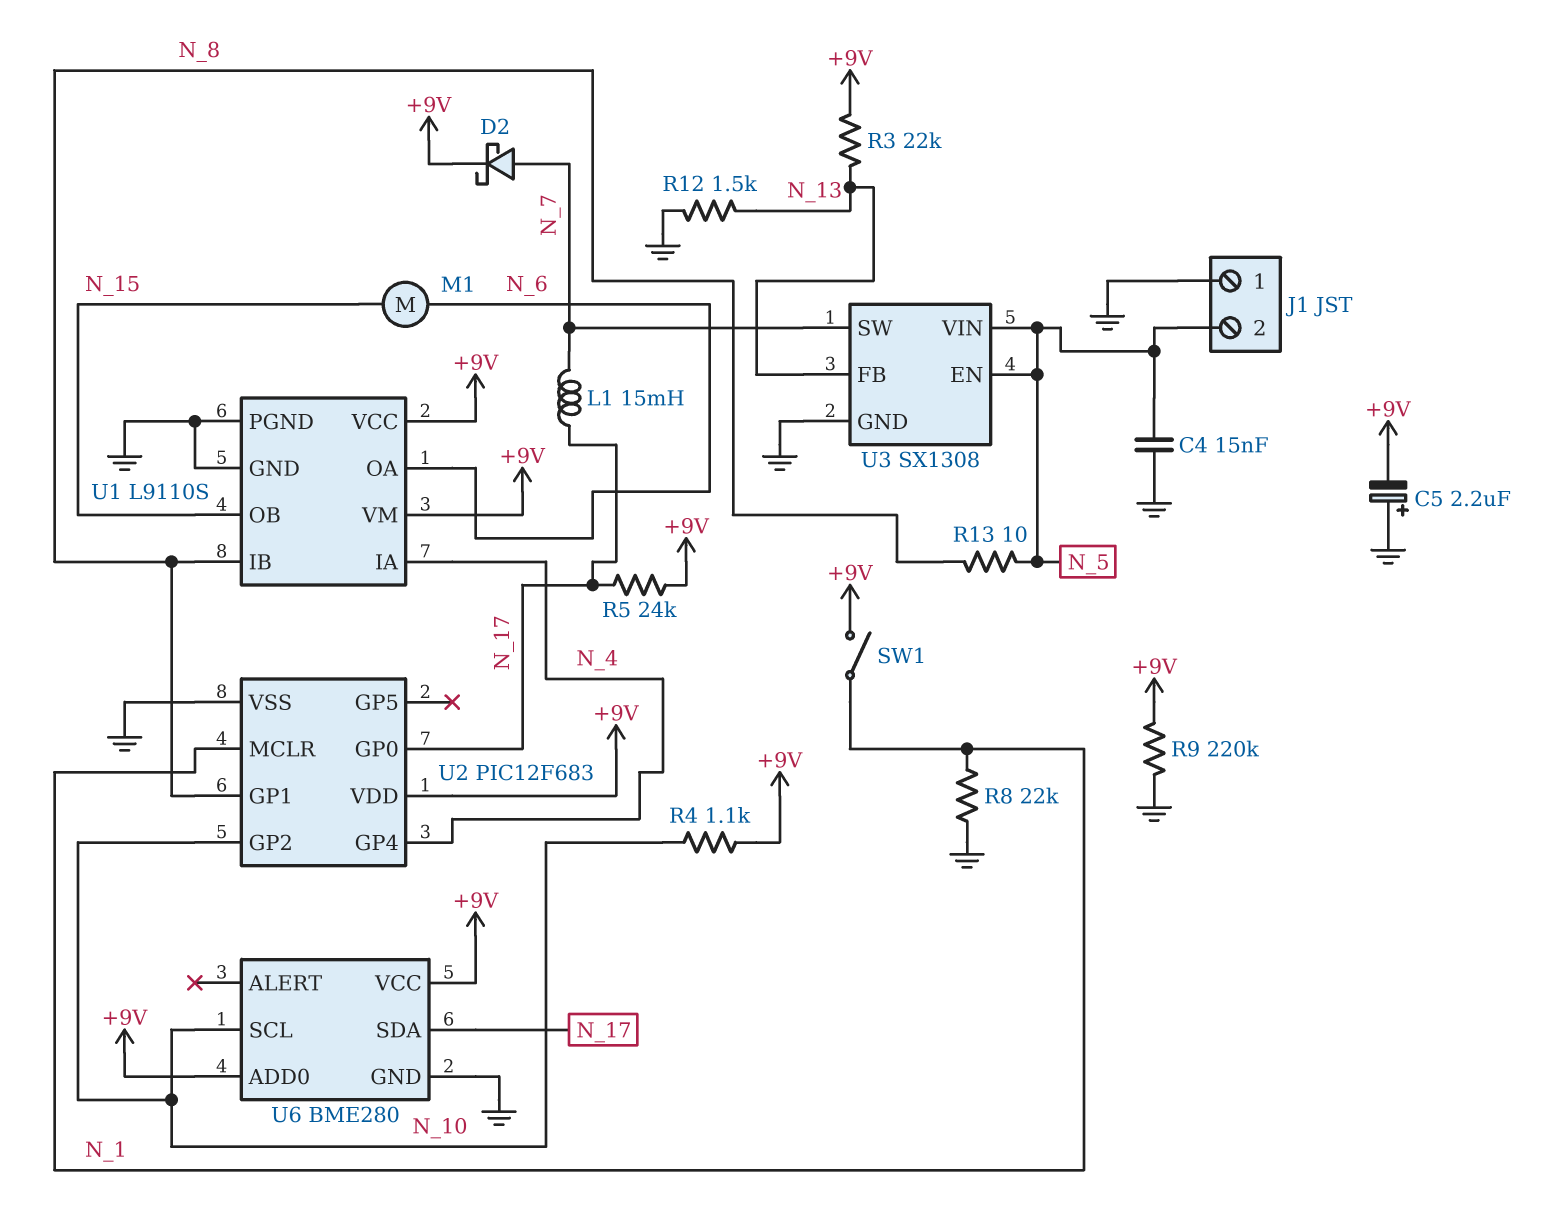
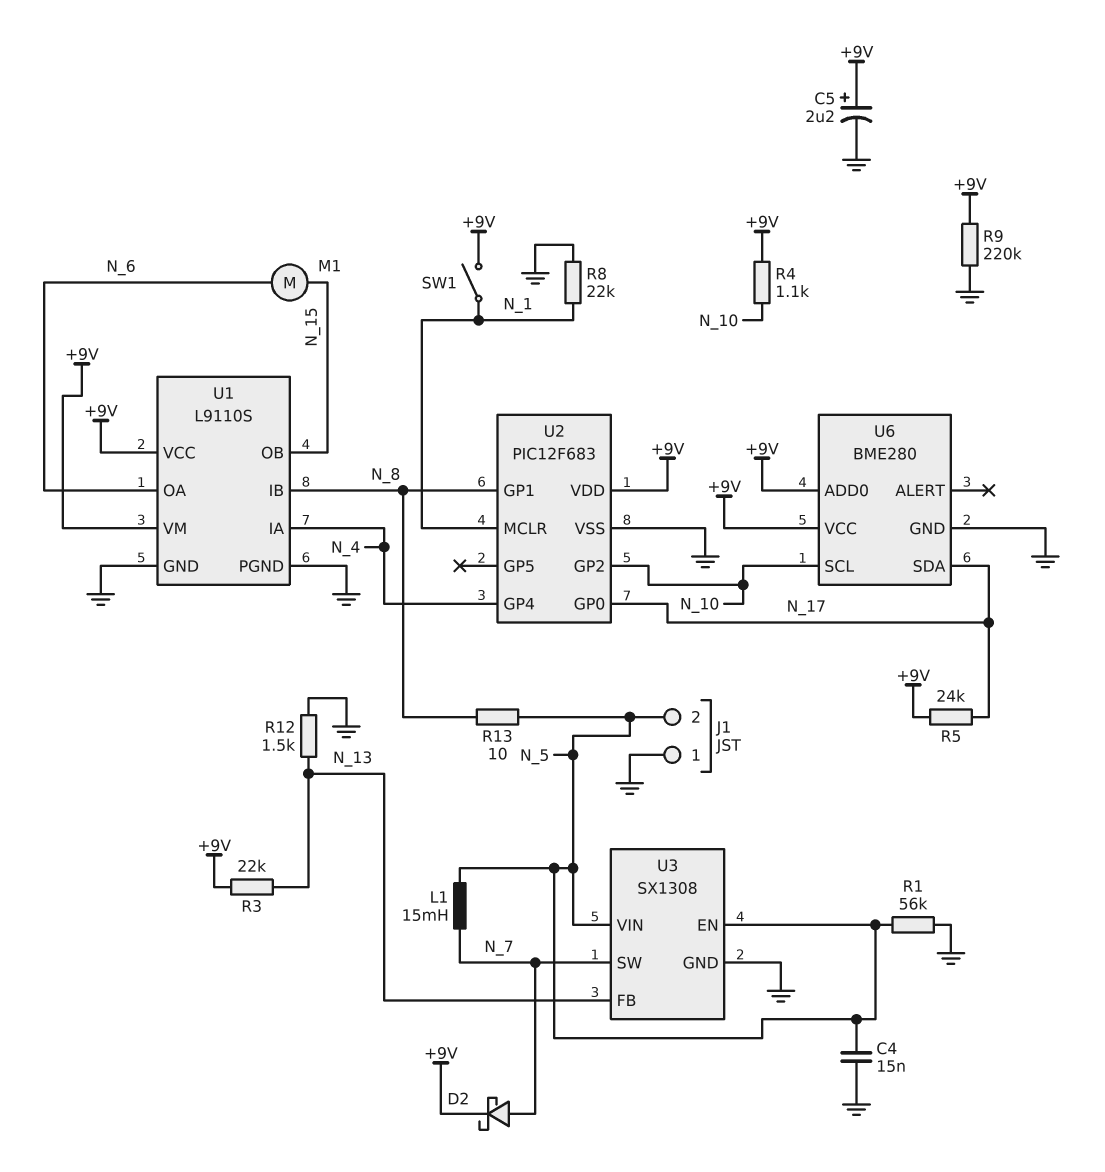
C5: 2.2uF (plus GND, minus +9V) -> 2.2uF (plus +9V, minus GND)
L1: 15mH (N_7, N_17) -> 15mH (N_5, N_7)
R1: none -> 56k (GND, N_5)

